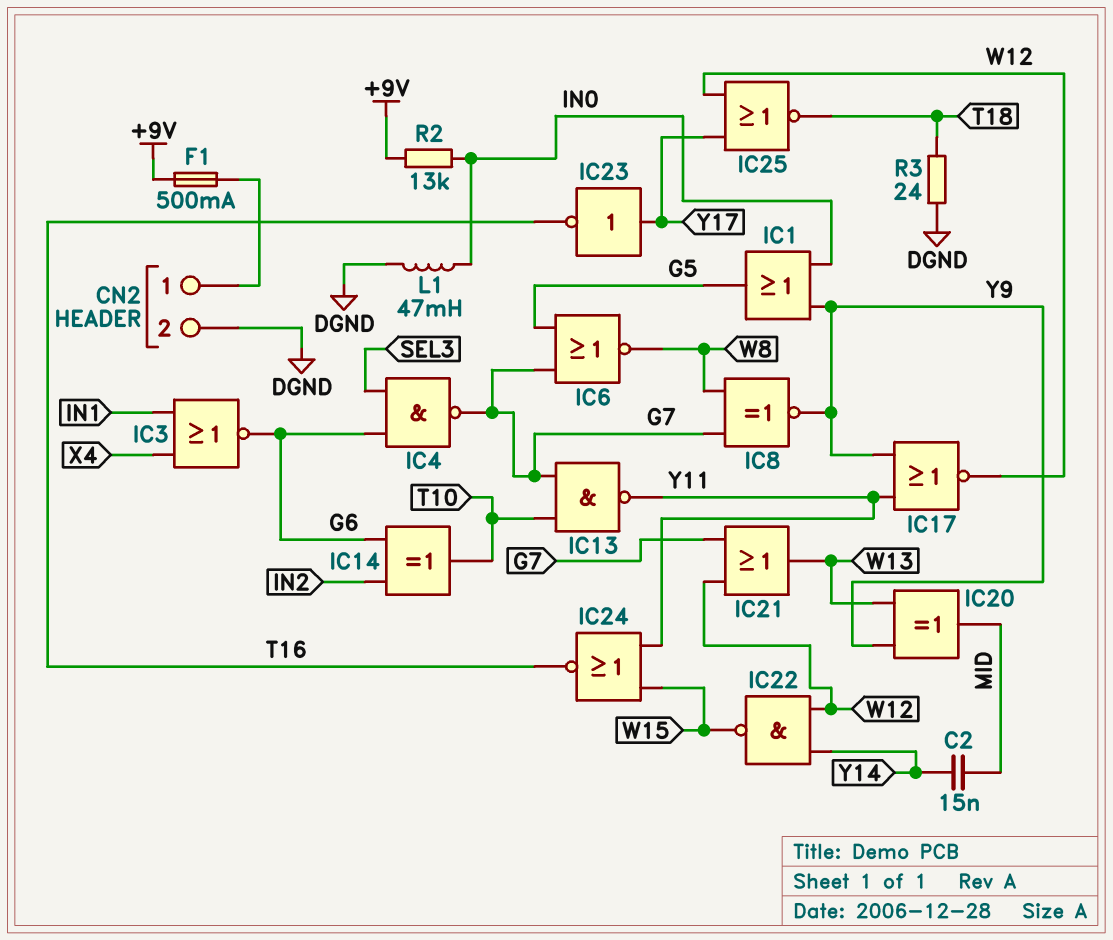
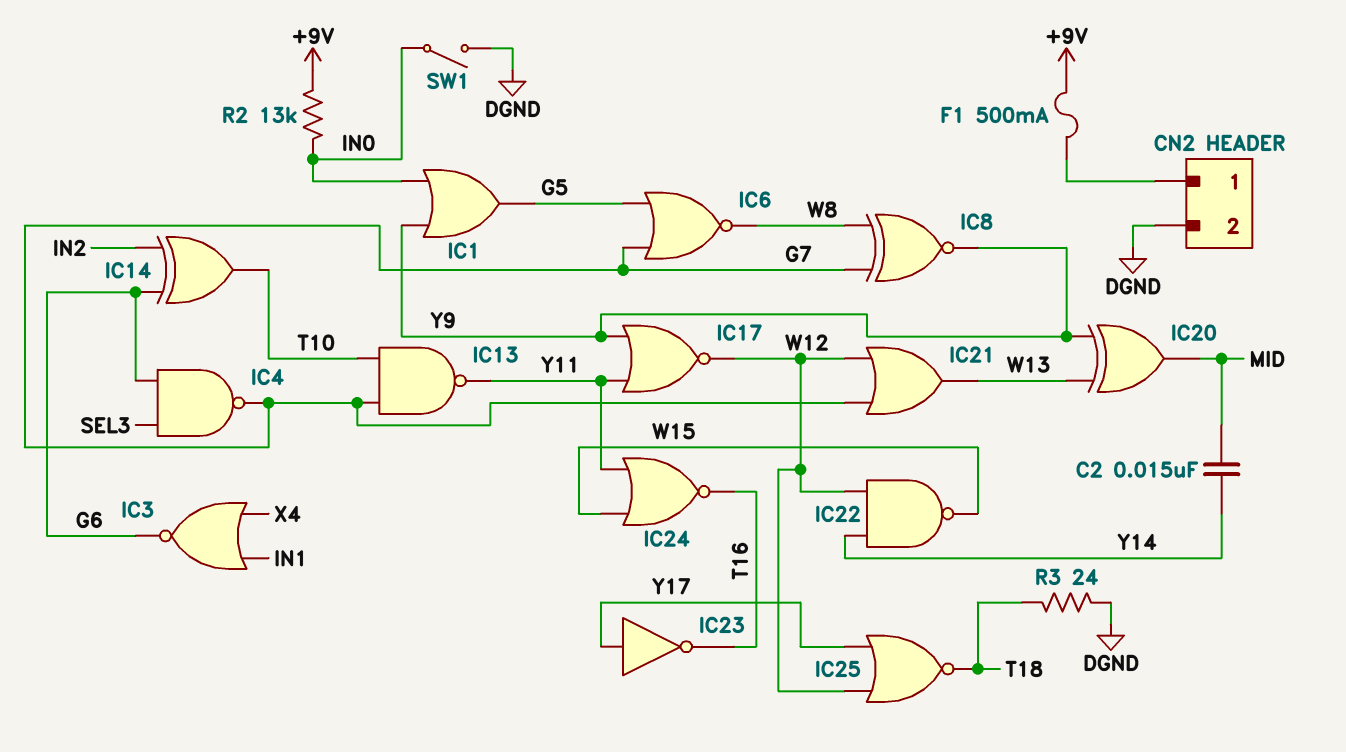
L1: 47mH (DGND, IN0) -> none
SW1: none -> switch (DGND, IN0)

